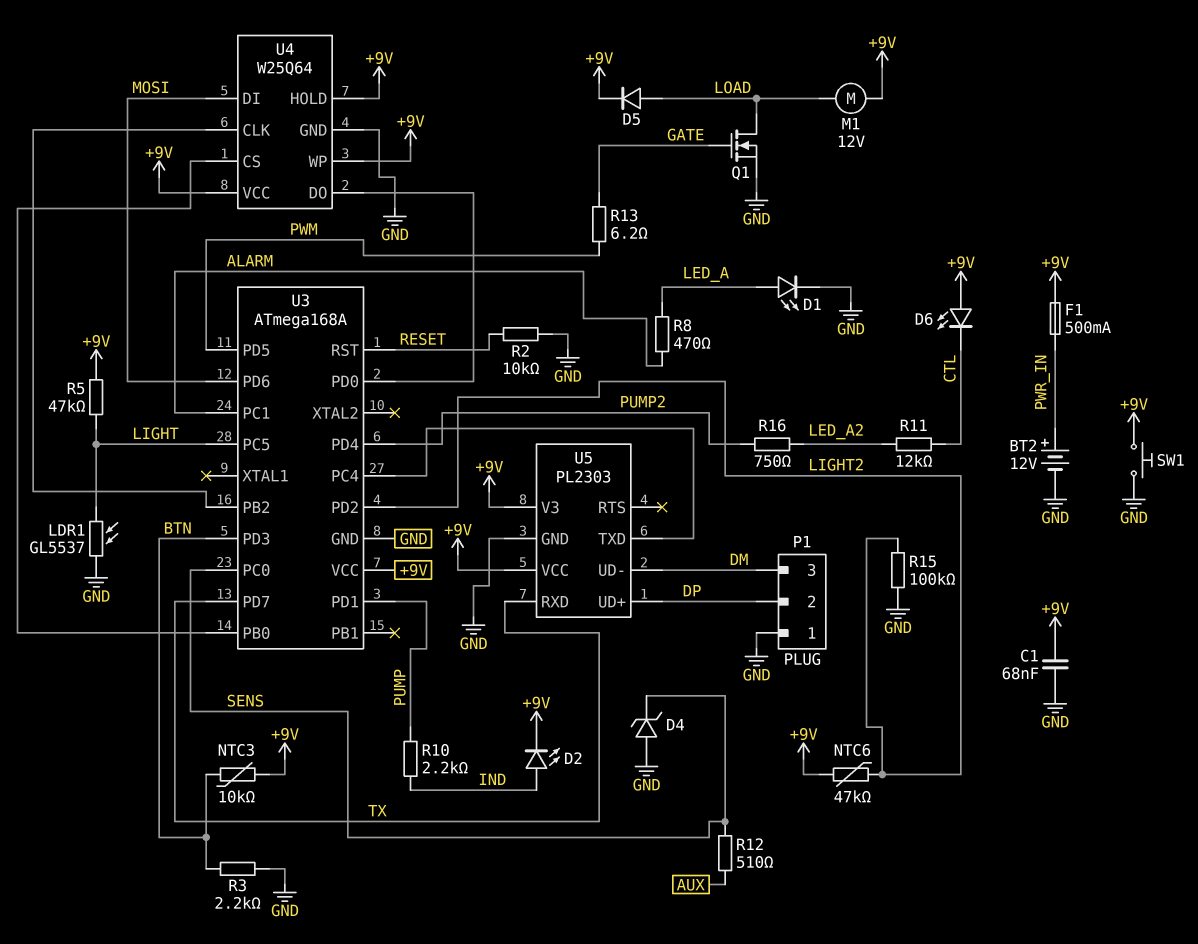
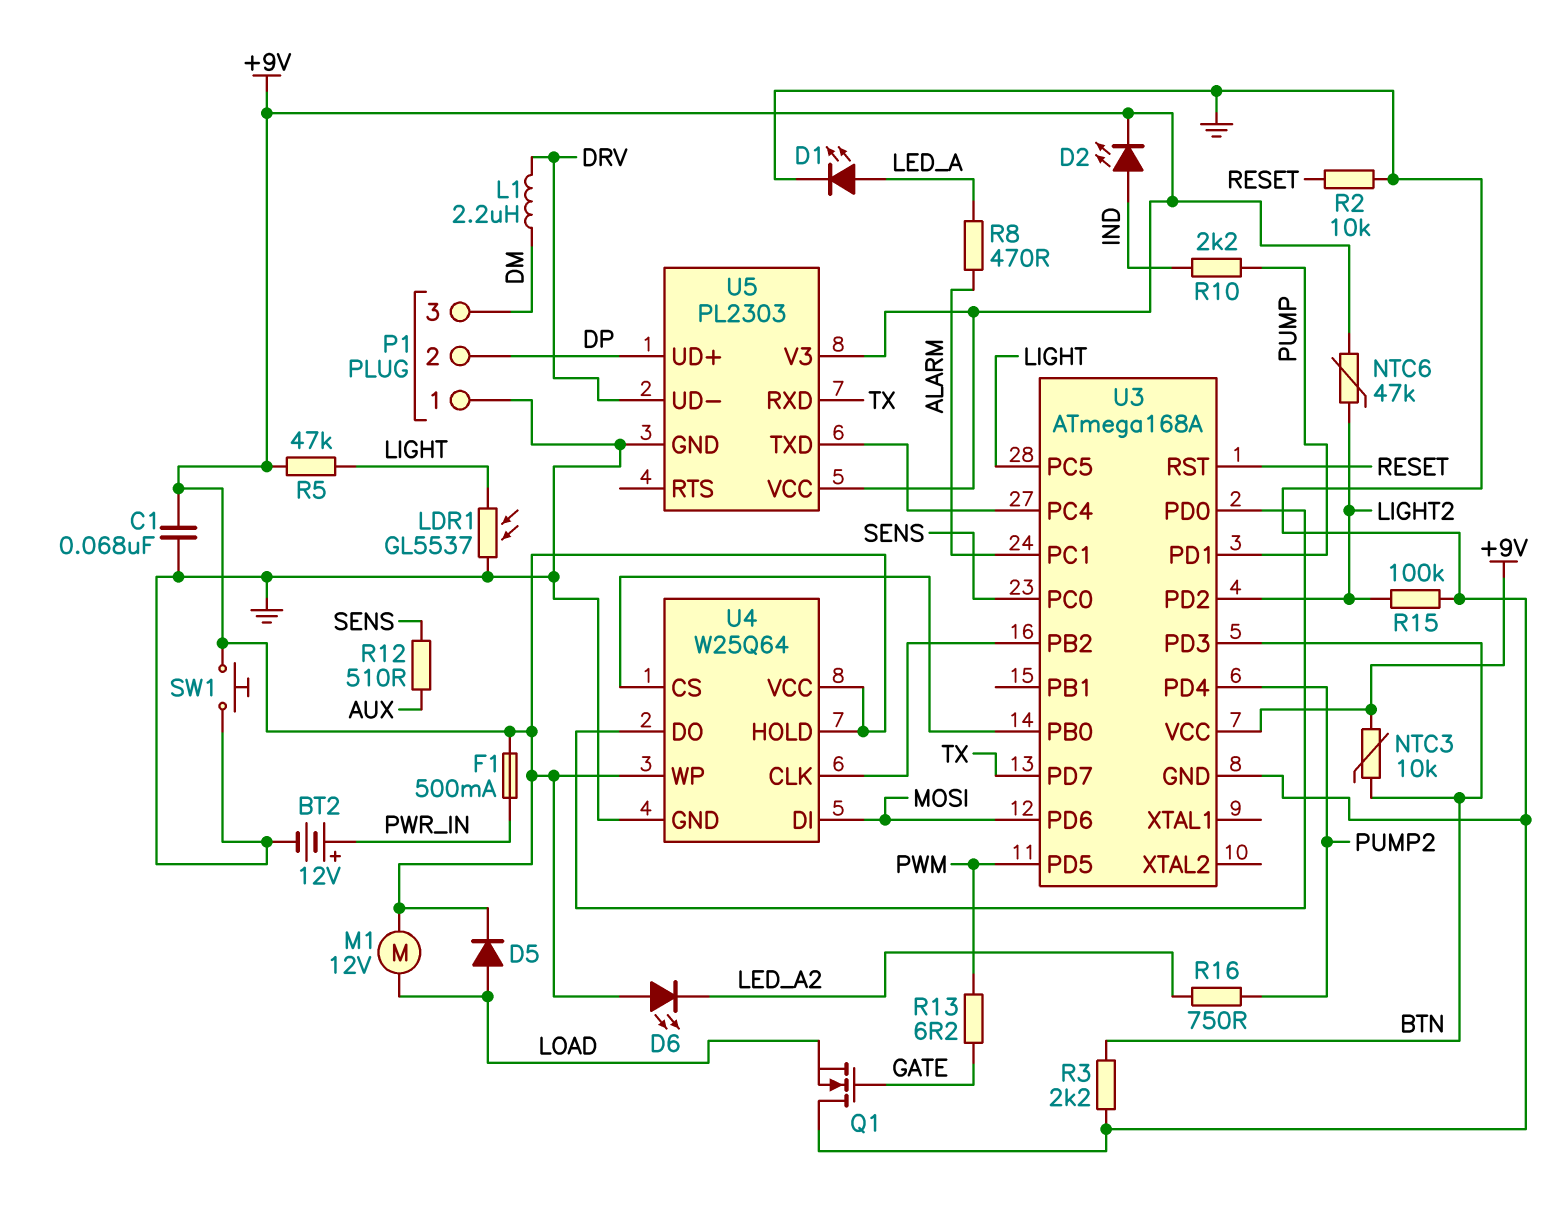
D4: zener (A GND, K SENS) -> none
D6: LED (A +9V, K CTL) -> LED (A +9V, K LED_A2)
L1: none -> 2.2uH (DM, DRV)
Q1: NMOS (G GATE, D LOAD, S GND) -> NMOS (G GATE, D GND, S LOAD)
R11: 12k (CTL, LED_A2) -> none
U5 pin UD-: DM -> DRV

